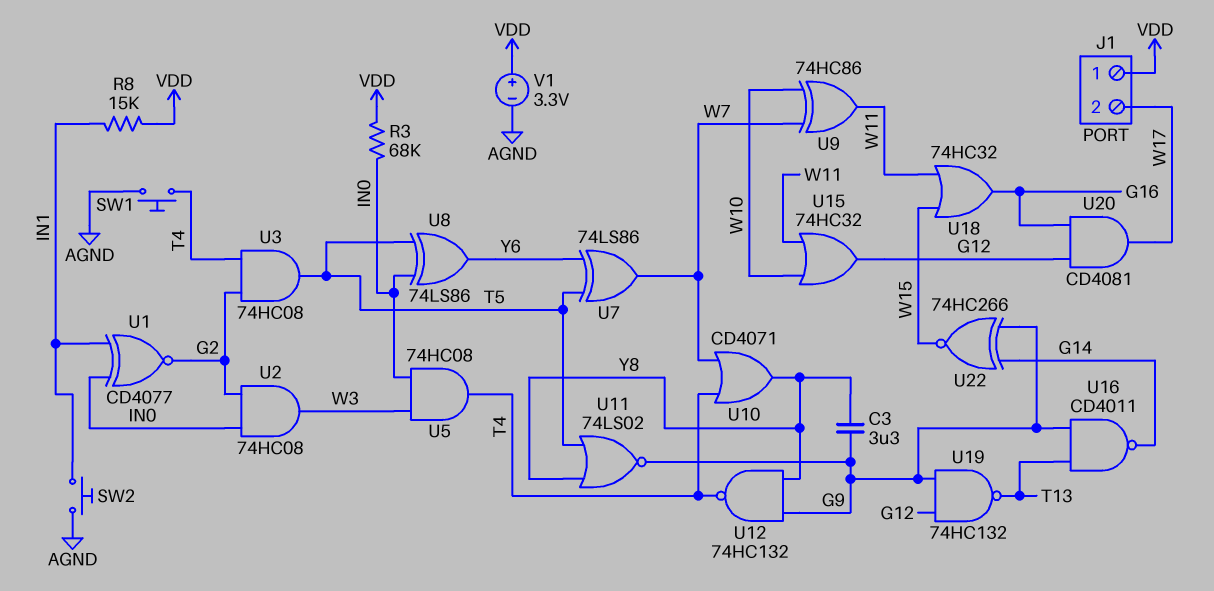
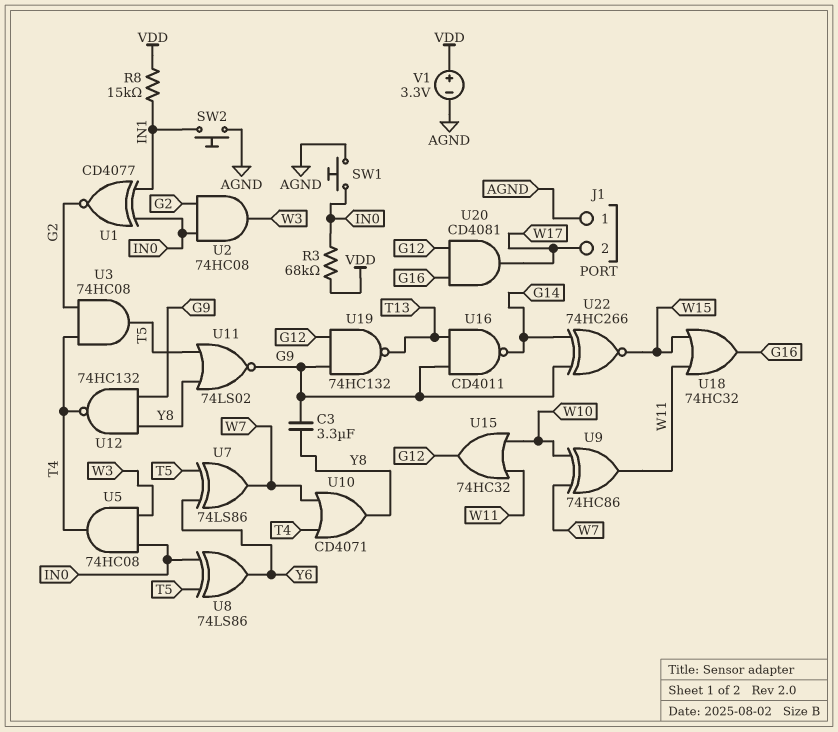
J1 pin 1: VDD -> AGND
SW1: button (AGND, T4) -> button (AGND, IN0)

